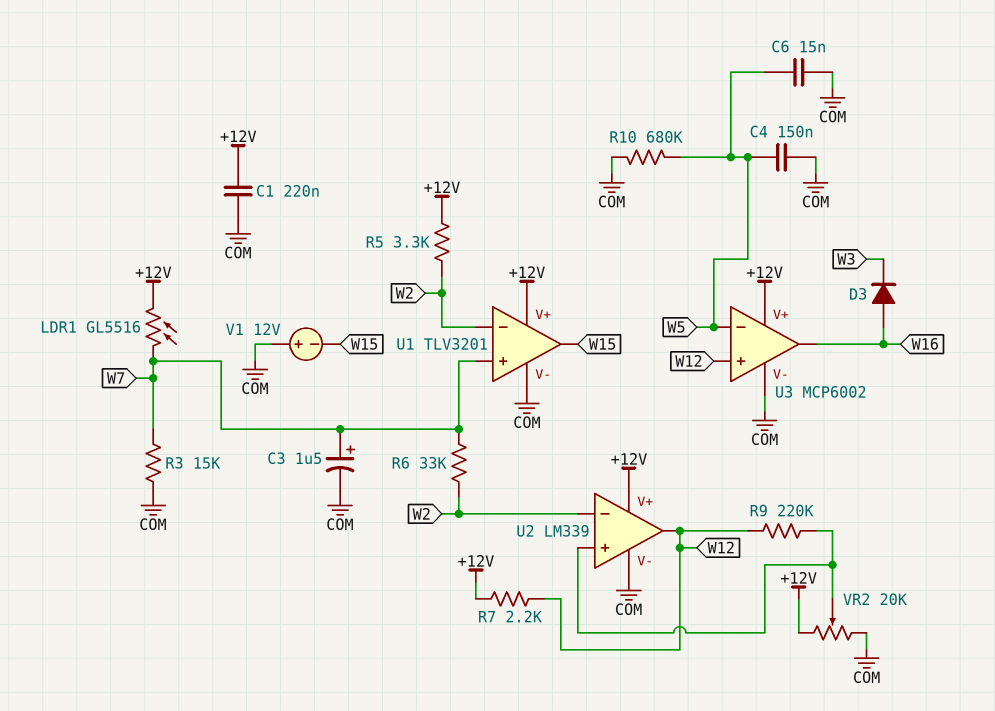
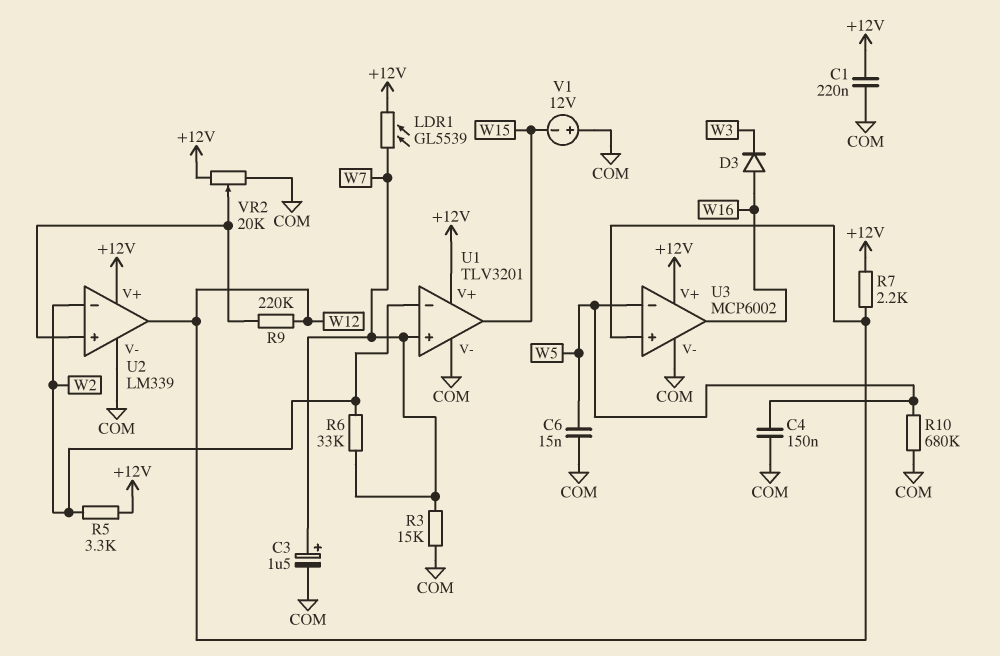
LDR1: GL5516 (+12V, W7) -> GL5539 (+12V, W7)

